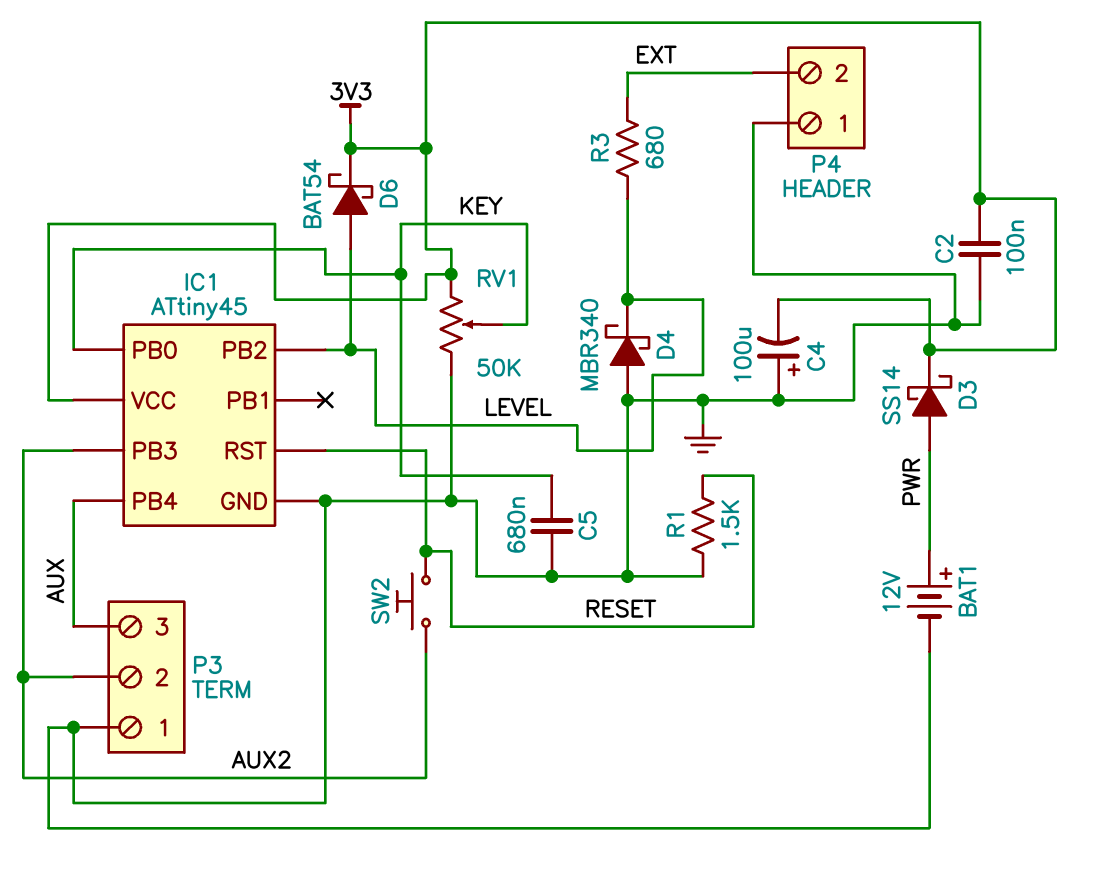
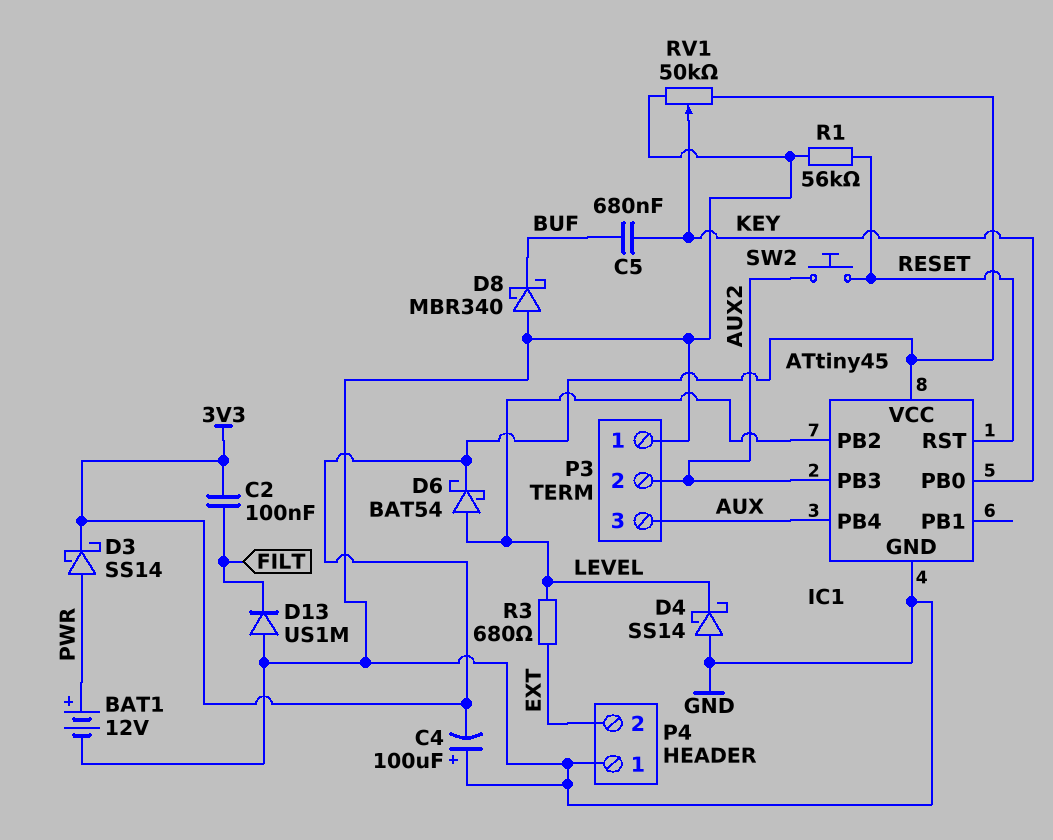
C2: 100nF (3V3, GND) -> 100nF (3V3, FILT)
C5: 680nF (GND, KEY) -> 680nF (BUF, KEY)
D4: schottky MBR340 (A GND, K LEVEL) -> schottky SS14 (A GND, K LEVEL)
D8: none -> schottky MBR340 (A GND, K BUF)
D13: none -> diode US1M (A GND, K FILT)
R1: 1.5k (GND, RESET) -> 56k (GND, RESET)

